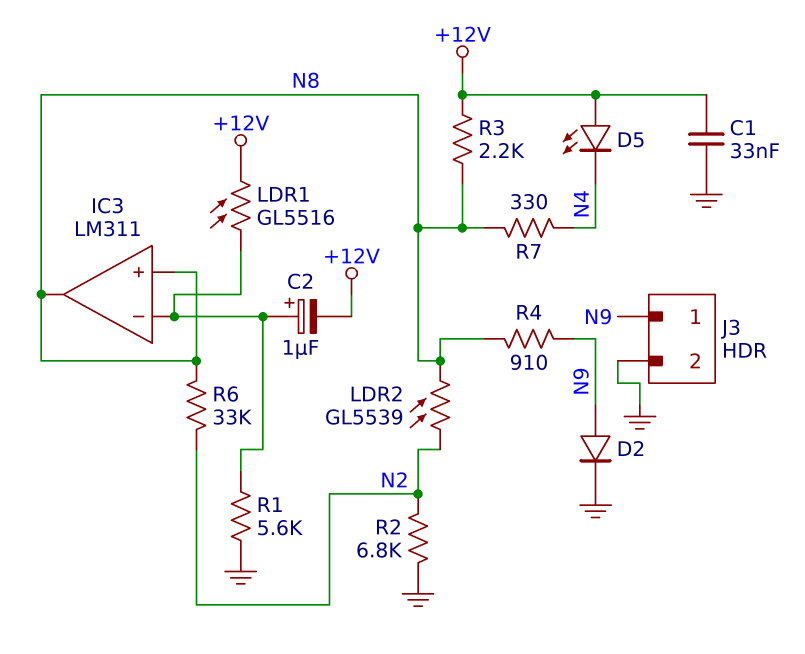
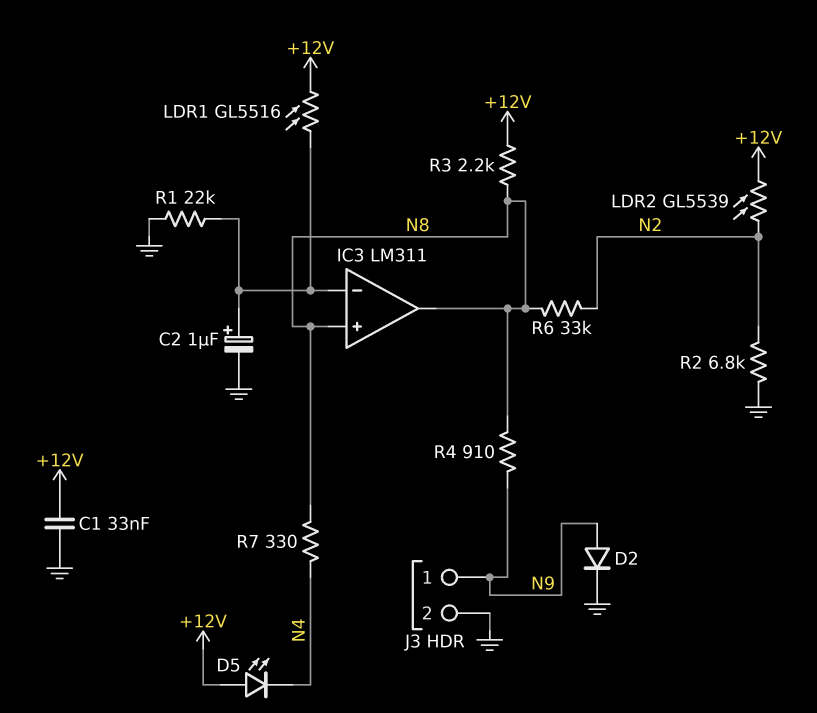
C2: 1uF (plus IC3/in-, minus +12V) -> 1uF (plus IC3/in-, minus GND)
LDR2: GL5539 (N2, N8) -> GL5539 (+12V, N2)
R1: 5.6k (GND, IC3/in-) -> 22k (GND, IC3/in-)

